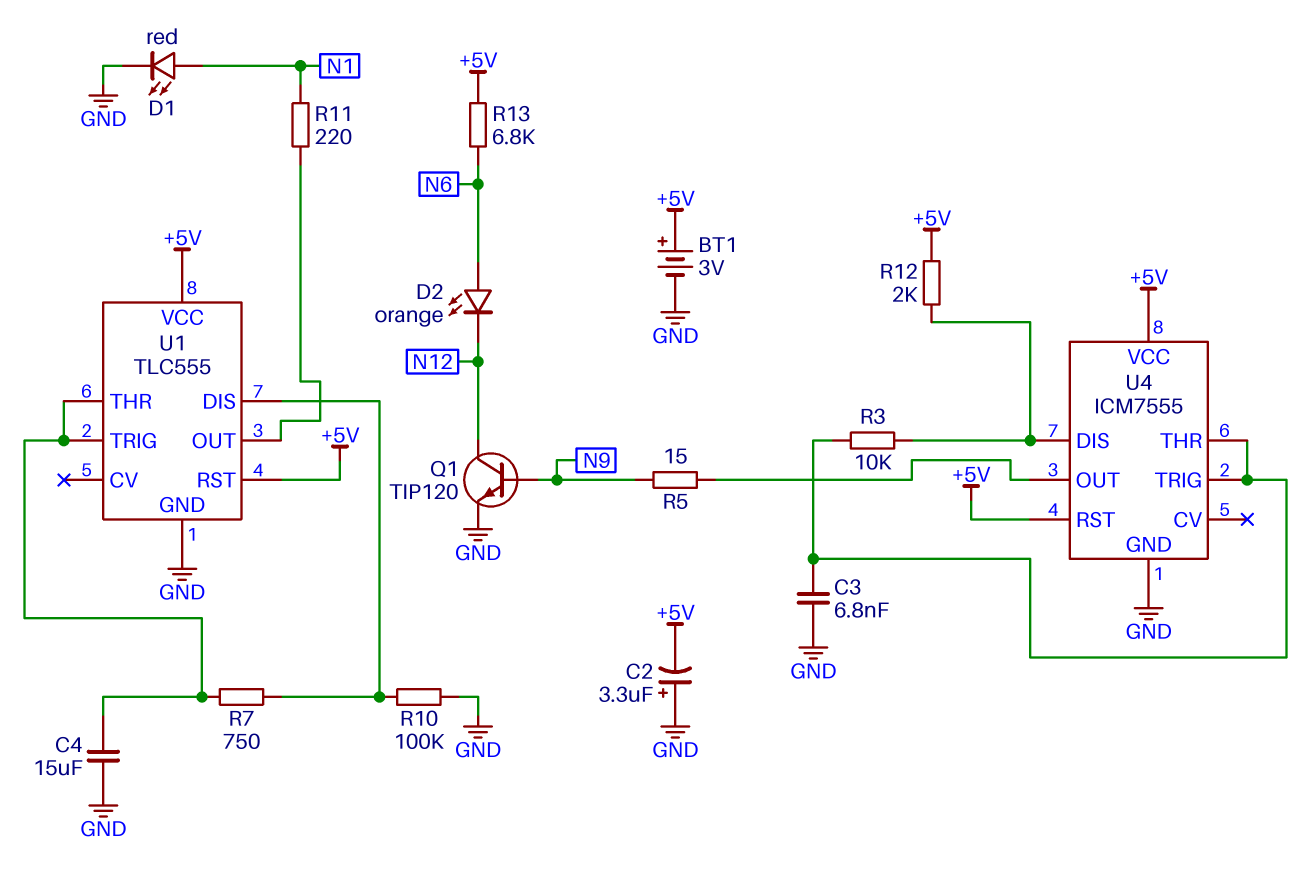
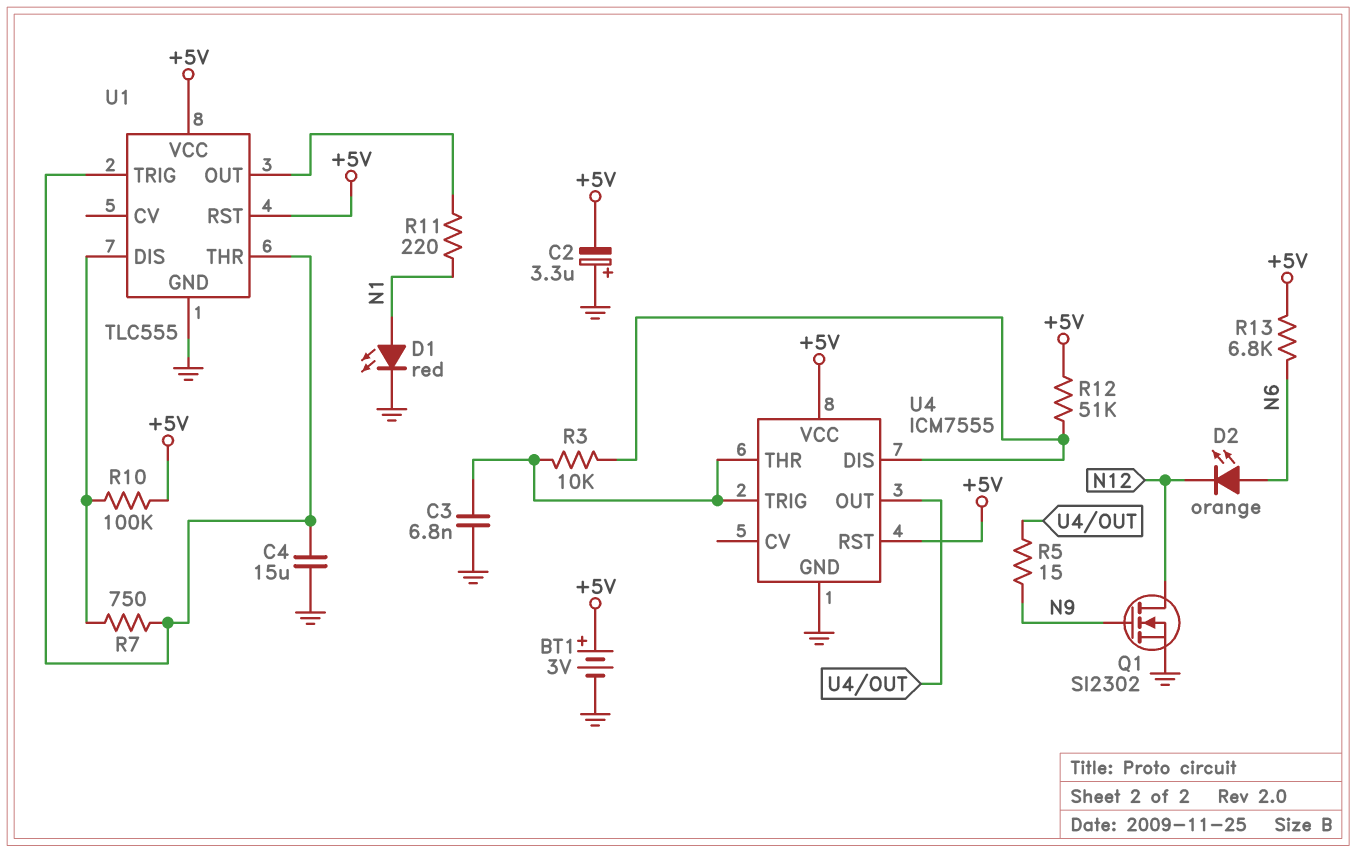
Q1: NPN TIP120 (B N9, C N12, E GND) -> NMOS SI2302 (G N9, D N12, S GND)
R10: 100k (GND, U1/DIS) -> 100k (+5V, U1/DIS)
R12: 2k (+5V, U4/DIS) -> 51k (+5V, U4/DIS)

